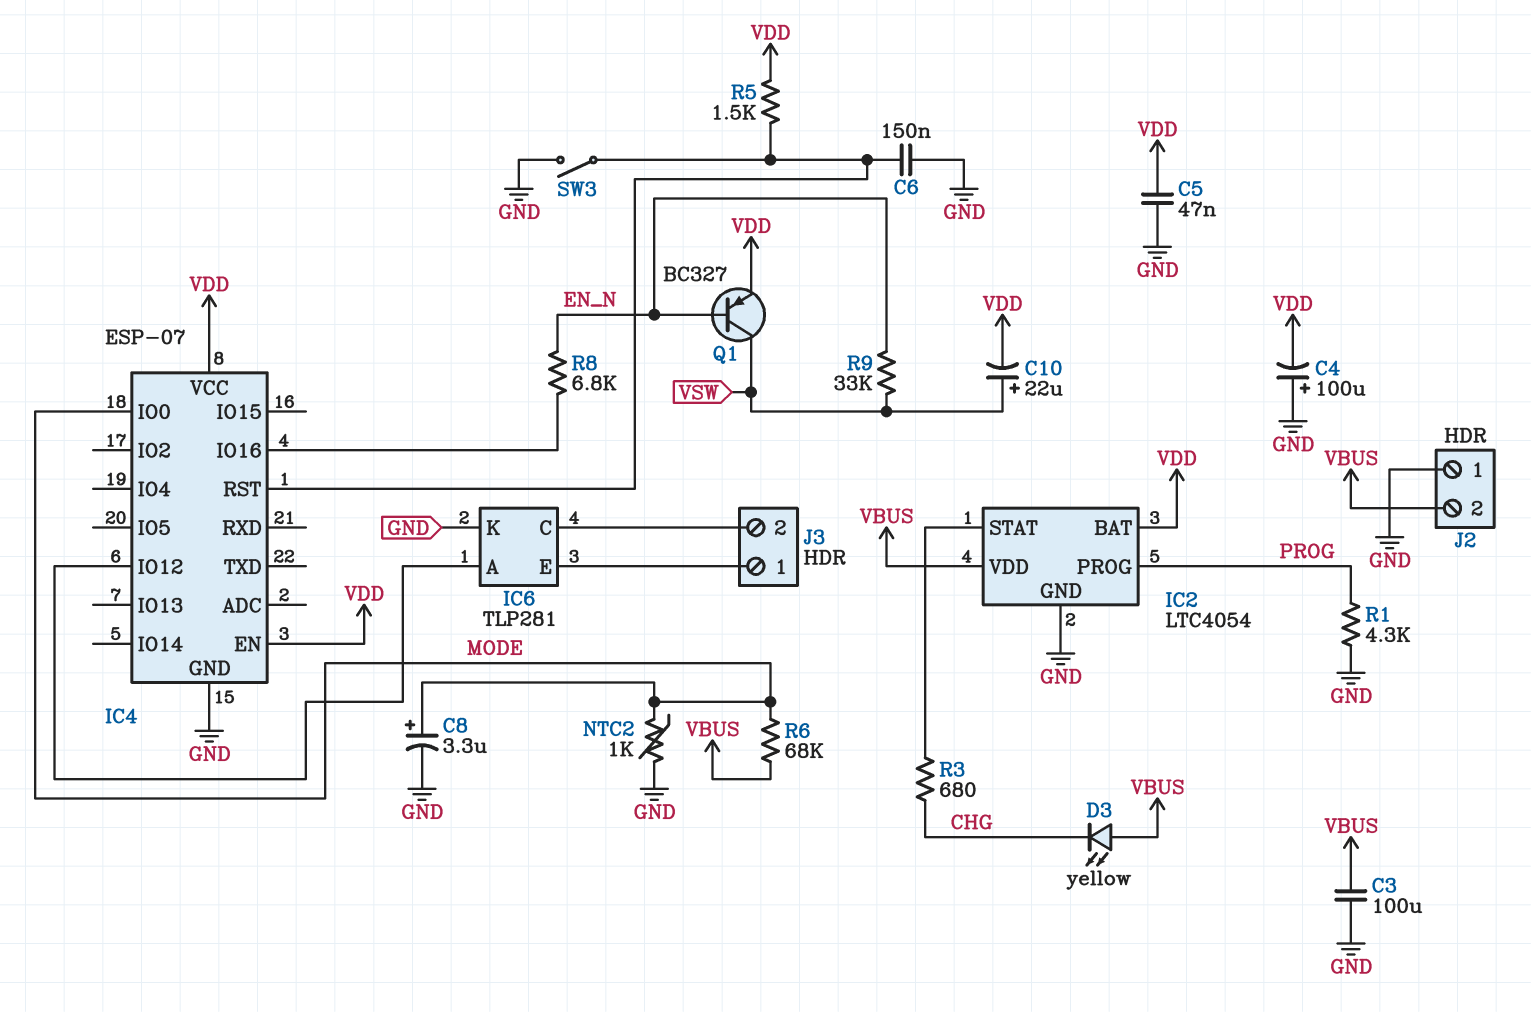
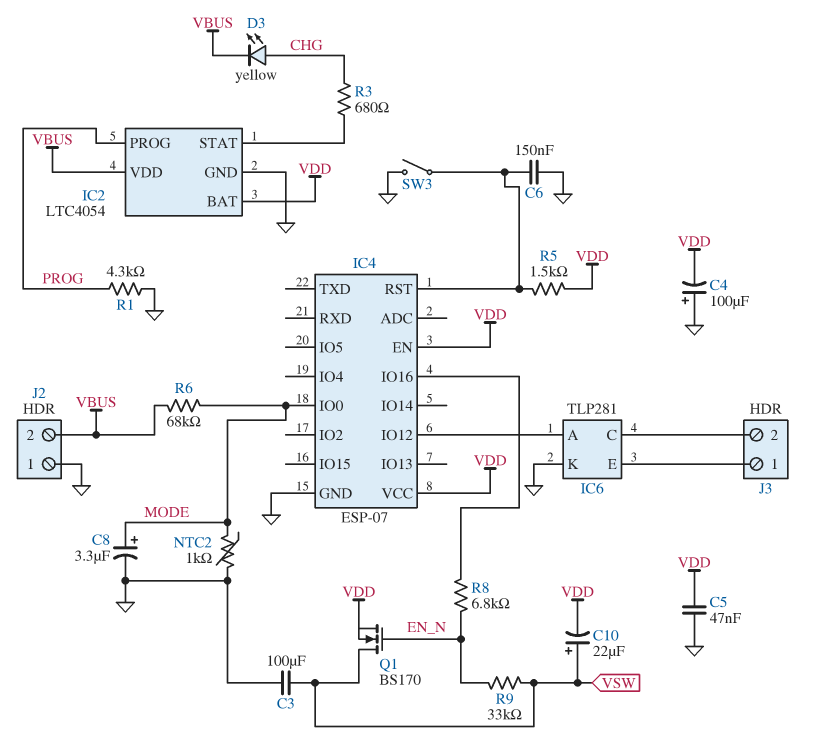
C3: 100uF (GND, VBUS) -> 100uF (GND, VSW)
D3: LED yellow (A VBUS, K CHG) -> LED yellow (A CHG, K VBUS)
Q1: PNP BC327 (B EN_N, C VSW, E VDD) -> NMOS BS170 (G EN_N, D VSW, S VDD)

